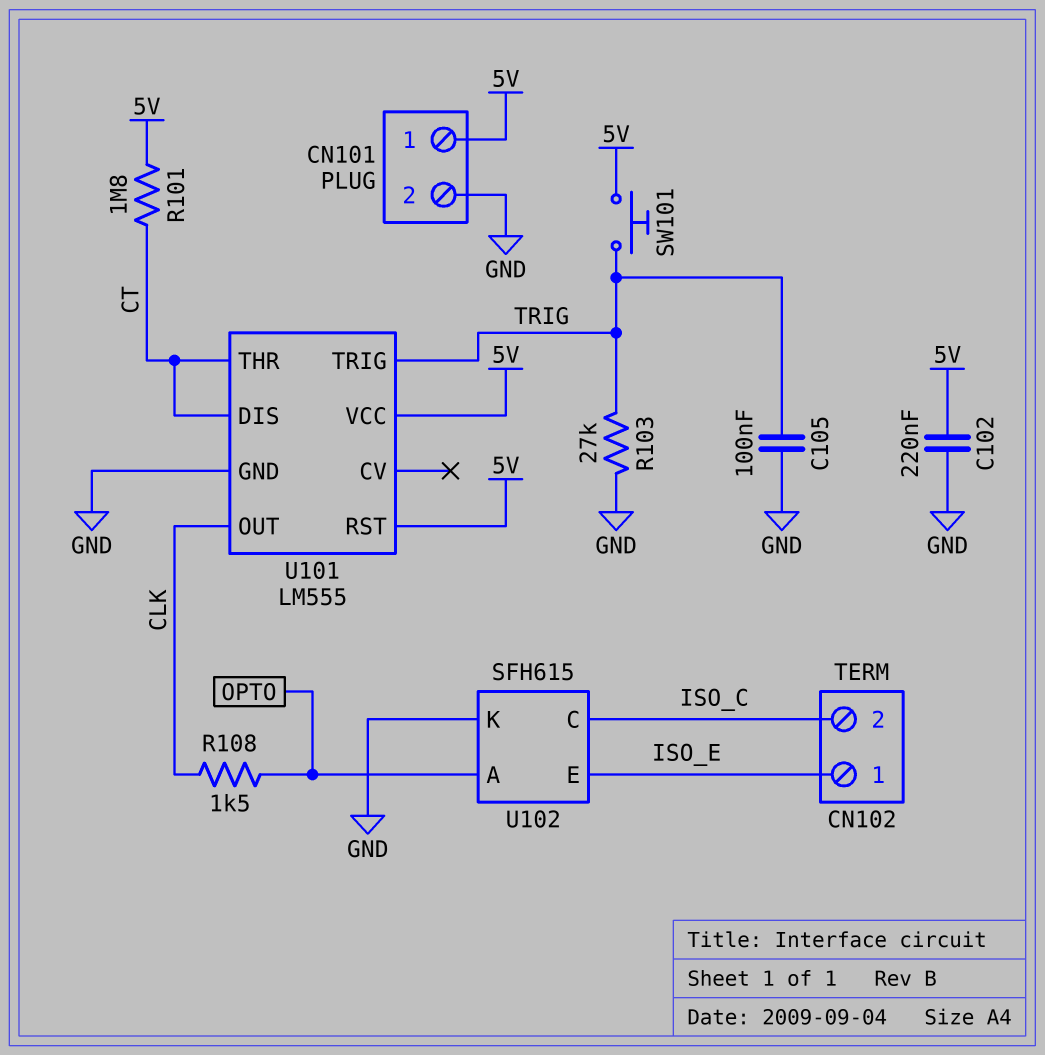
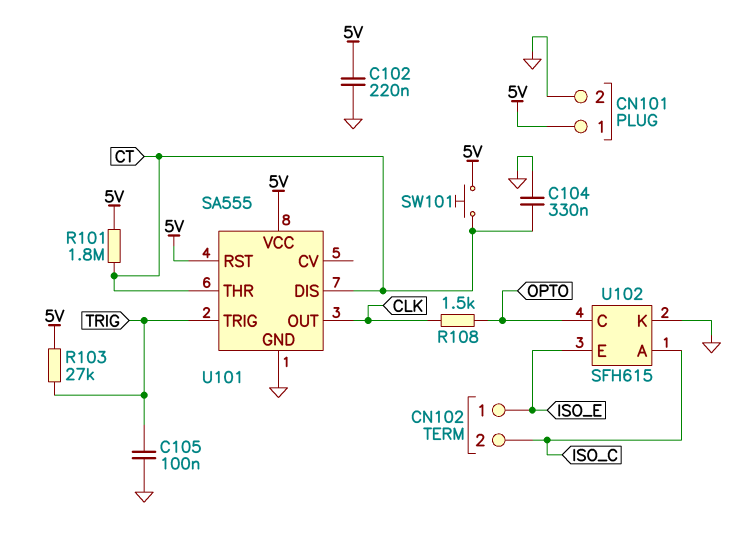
C104: none -> 330nF (CT, GND)
R103: 27k (GND, TRIG) -> 27k (5V, TRIG)
SW101: button (5V, TRIG) -> button (5V, CT)
U101: LM555 -> SA555
U102 pin A: OPTO -> ISO_C
U102 pin C: ISO_C -> OPTO

